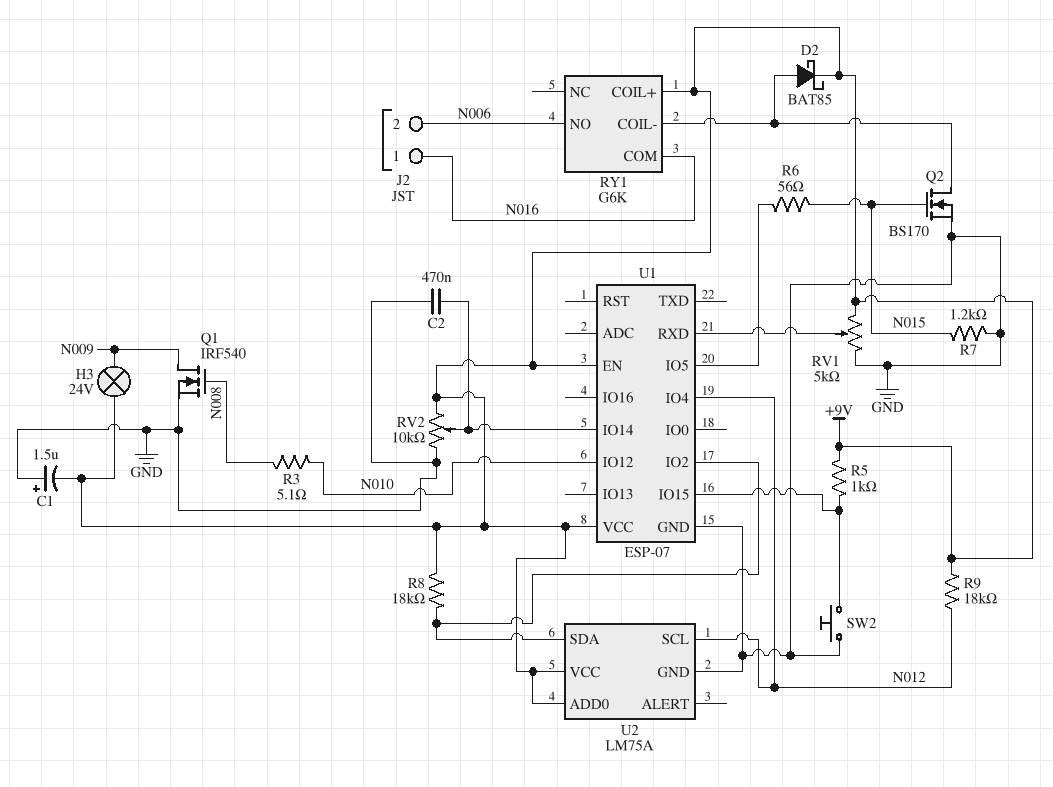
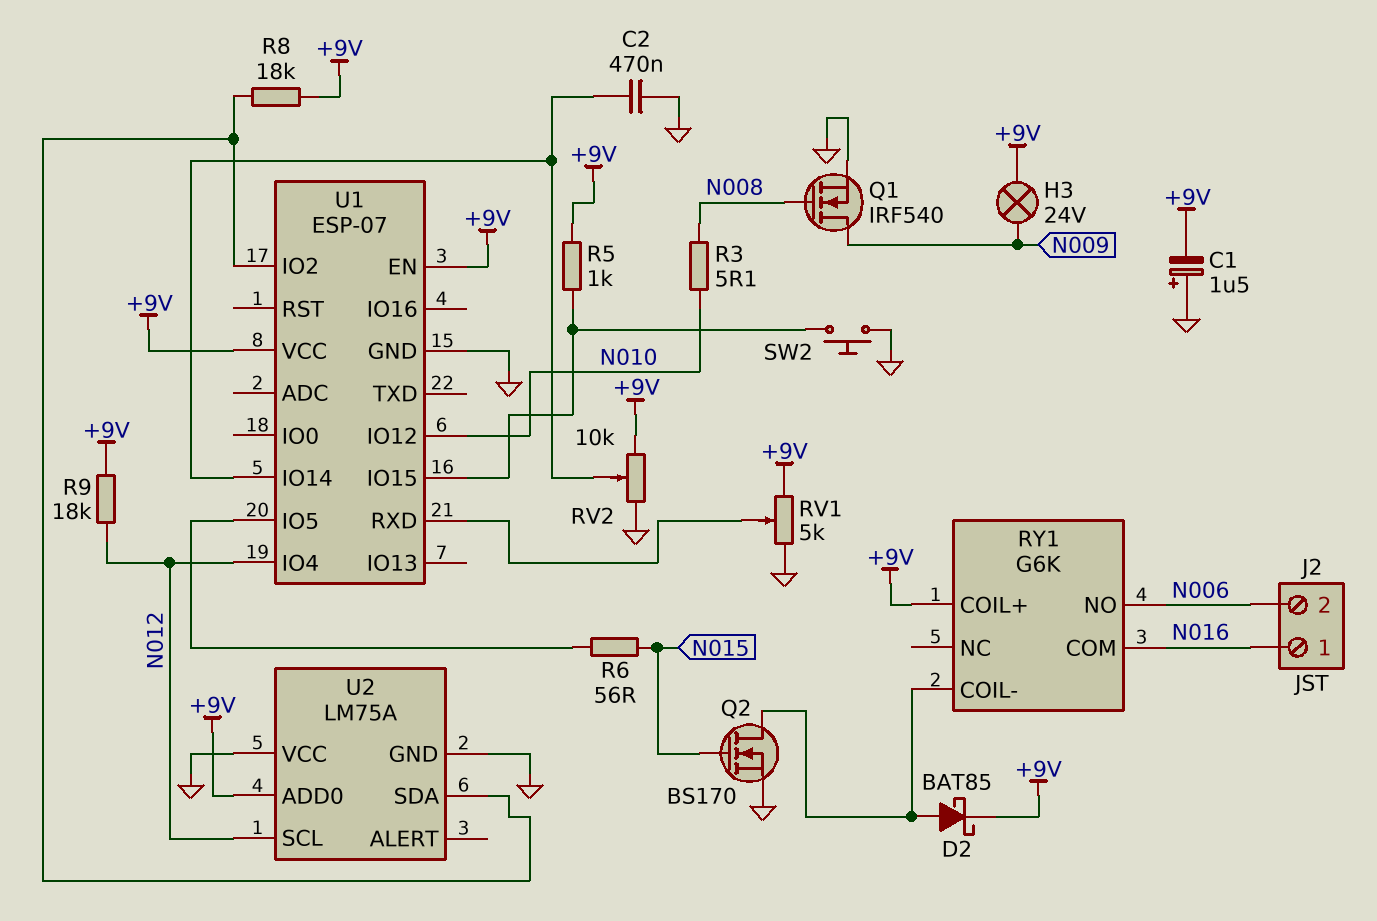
R7: 1.2k (GND, N015) -> none
U2 pin VCC: +9V -> GND

